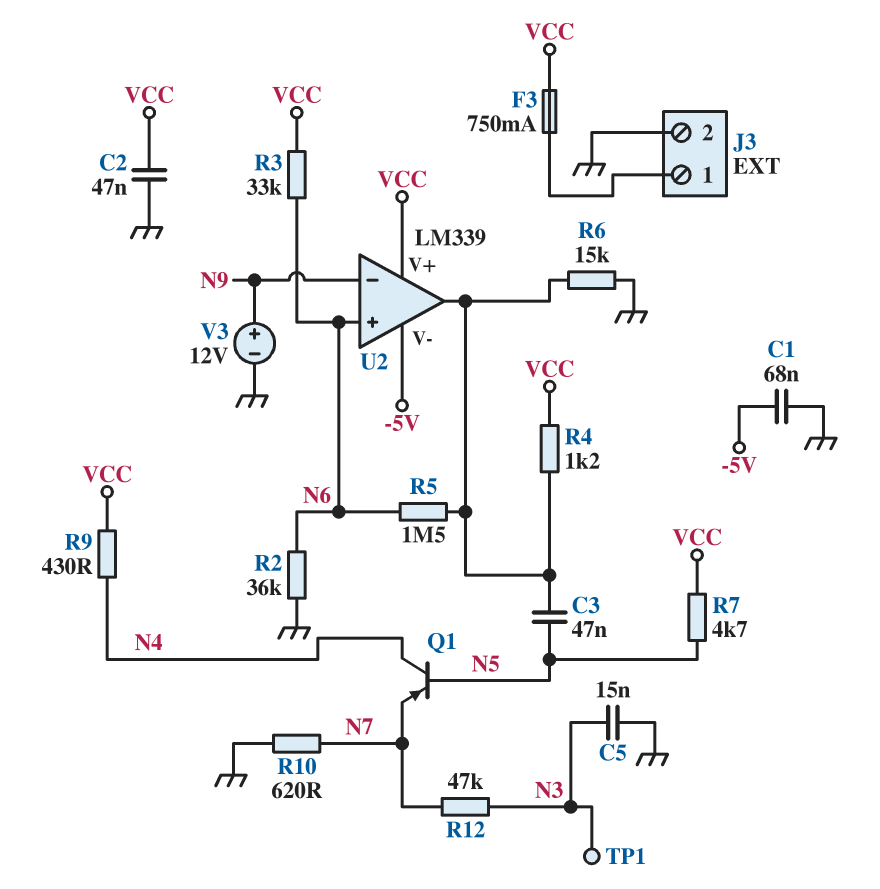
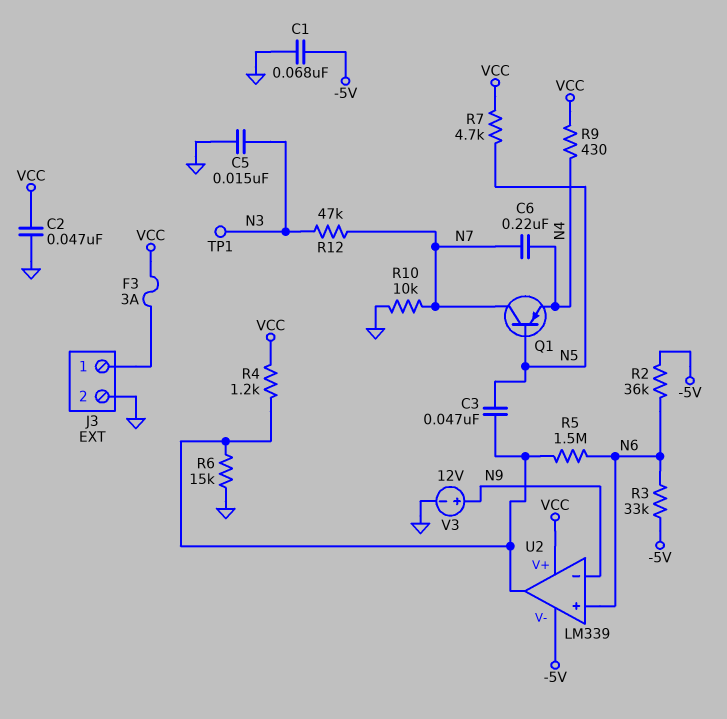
C6: none -> 220nF (N4, N7)
F3: 750mA (J3/1, VCC) -> 3A (J3/1, VCC)
Q1: PNP (B N5, C N4, E N7) -> PNP (B N5, C N7, E N4)
R2: 36k (GND, N6) -> 36k (-5V, N6)
R3: 33k (N6, VCC) -> 33k (-5V, N6)
R10: 620 (GND, N7) -> 10k (GND, N7)

